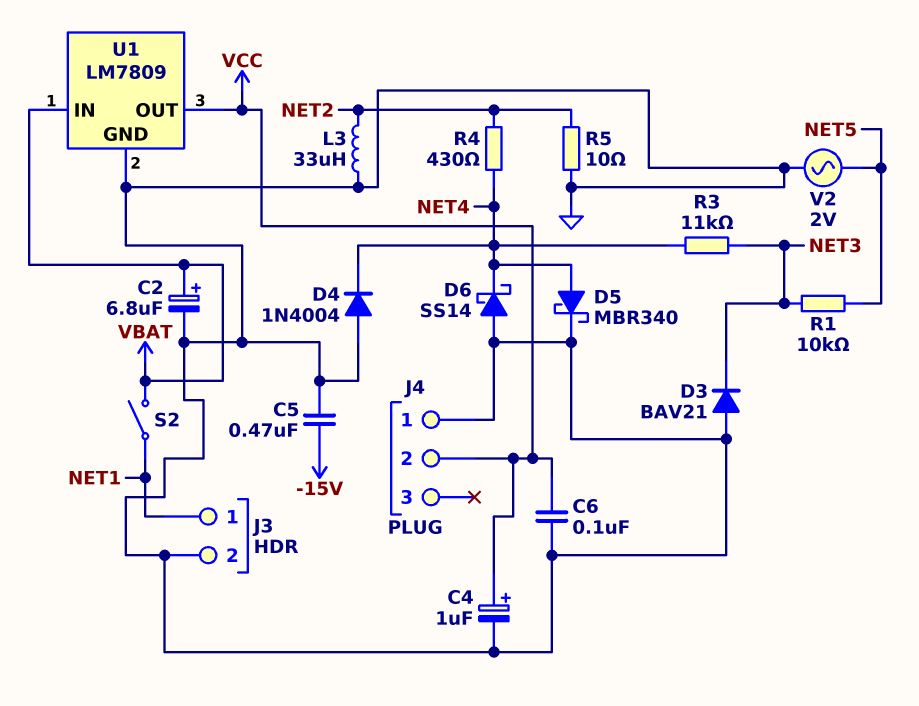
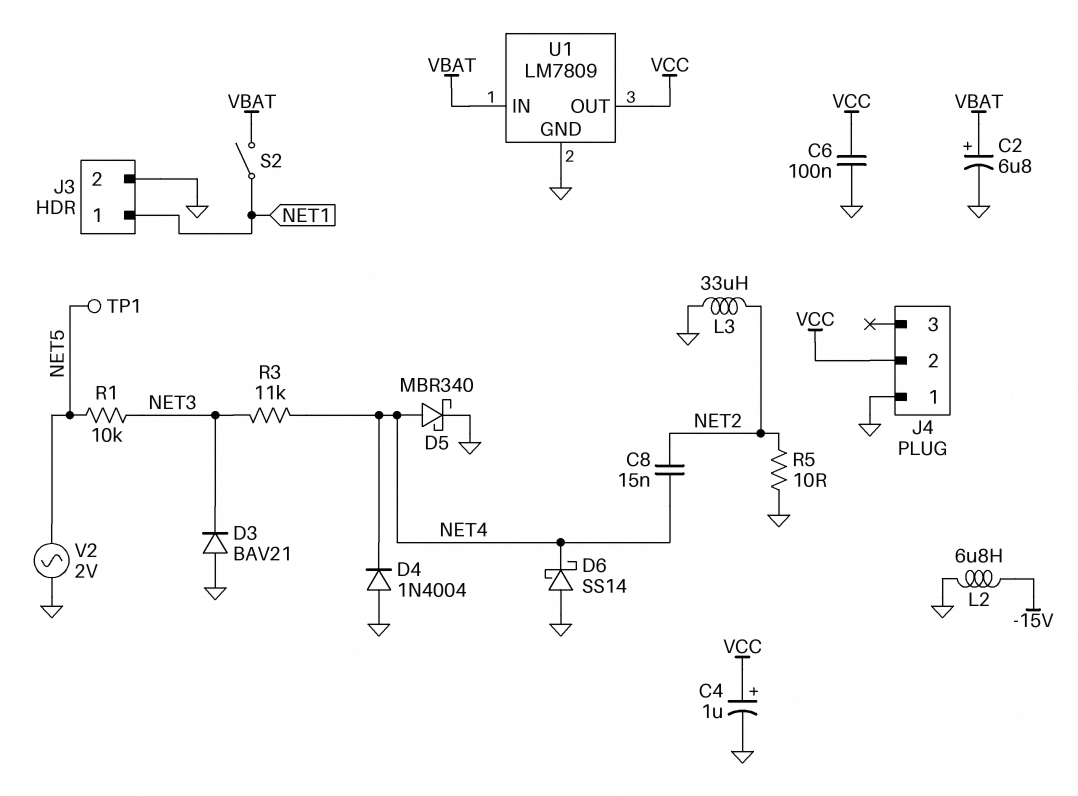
C5: 470nF (-15V, GND) -> none
C8: none -> 15nF (NET2, NET4)
L2: none -> 6.8uH (-15V, GND)
R4: 430 (NET2, NET4) -> none
TP1: none -> test point (NET5)

